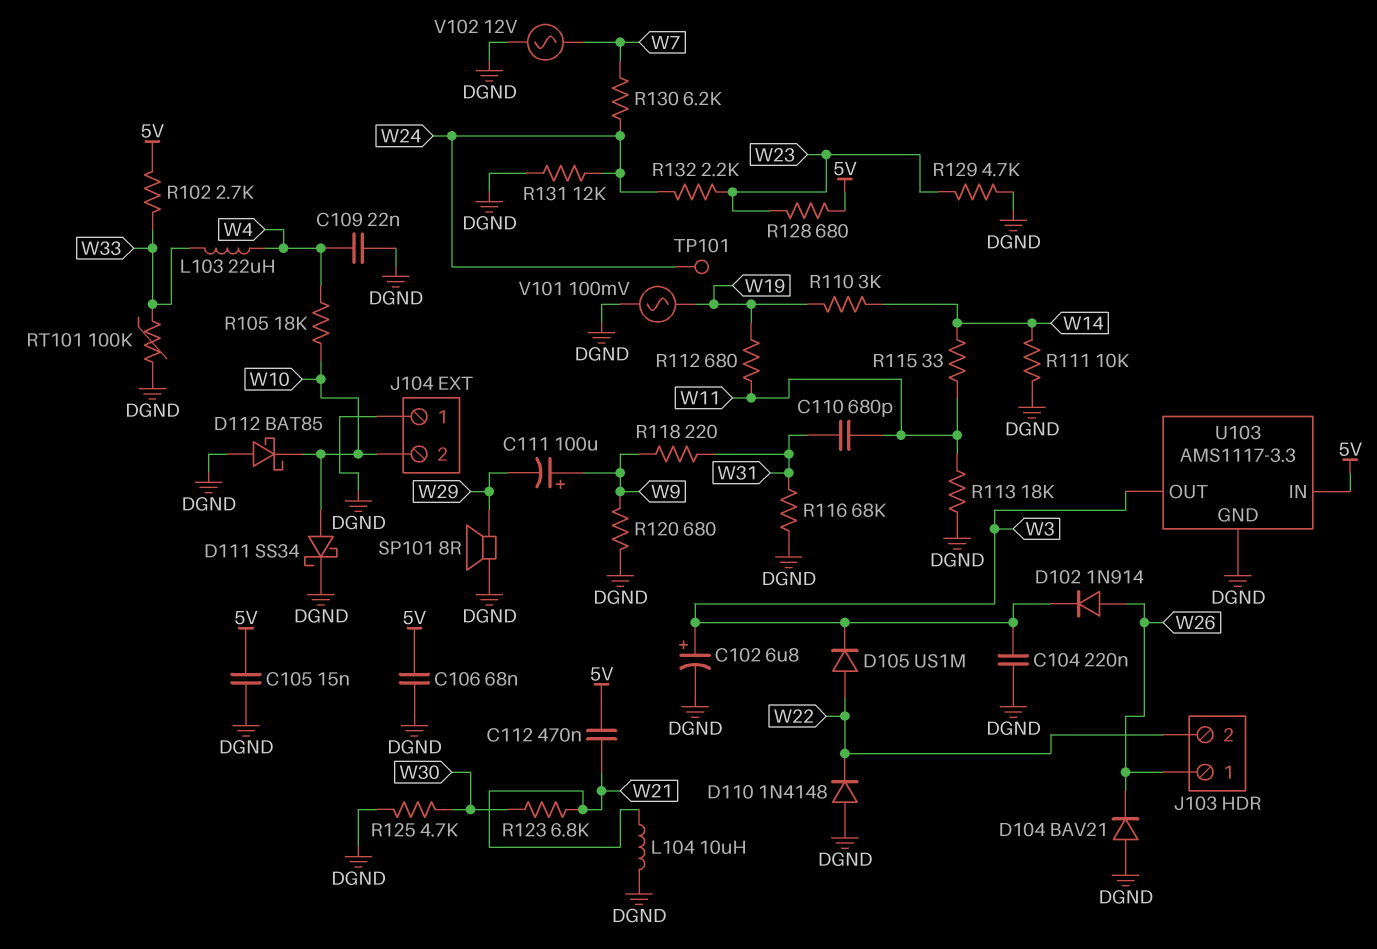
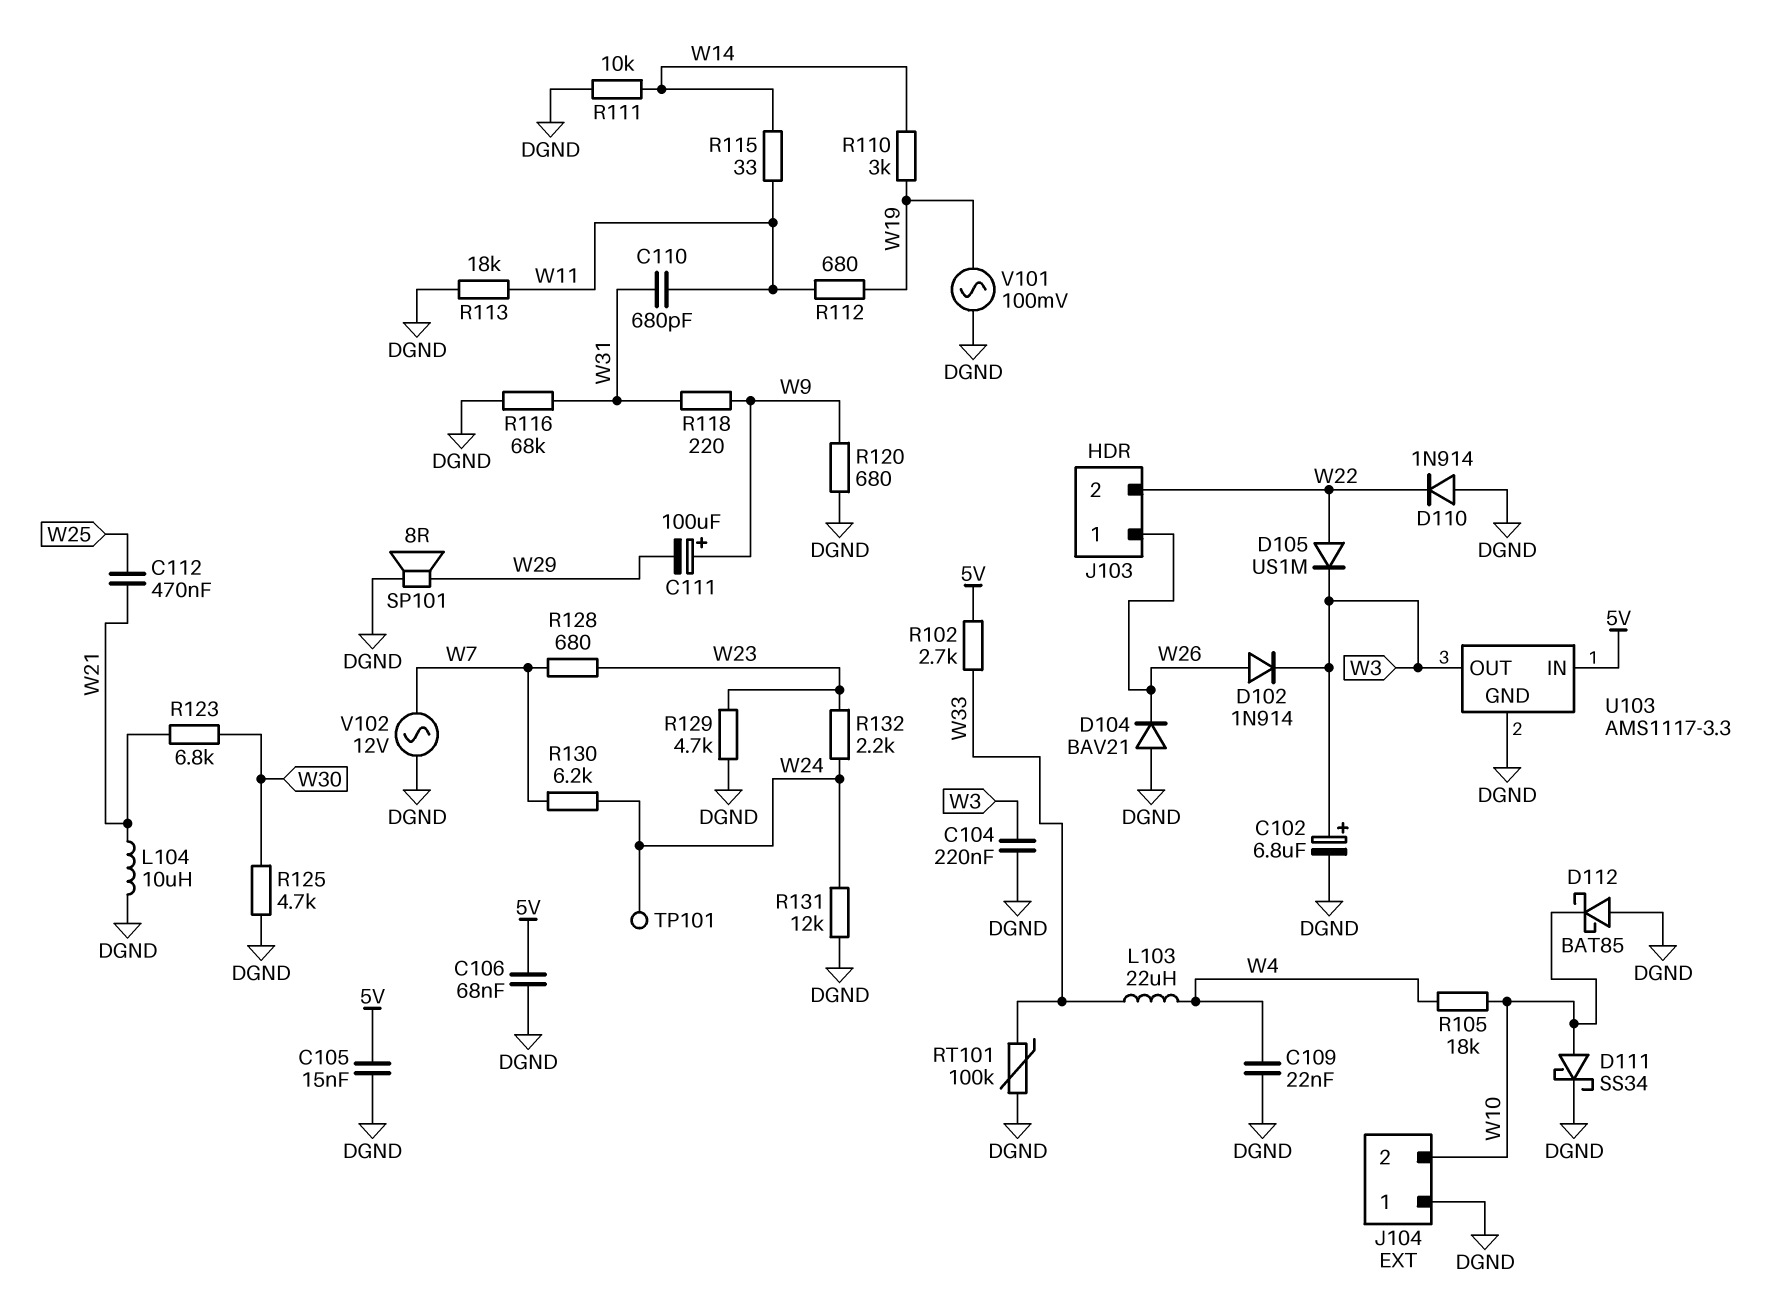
C112: 470nF (5V, W21) -> 470nF (W21, W25)
D110: diode 1N4148 (A DGND, K W22) -> diode 1N914 (A DGND, K W22)
R128: 680 (5V, W23) -> 680 (W7, W23)

